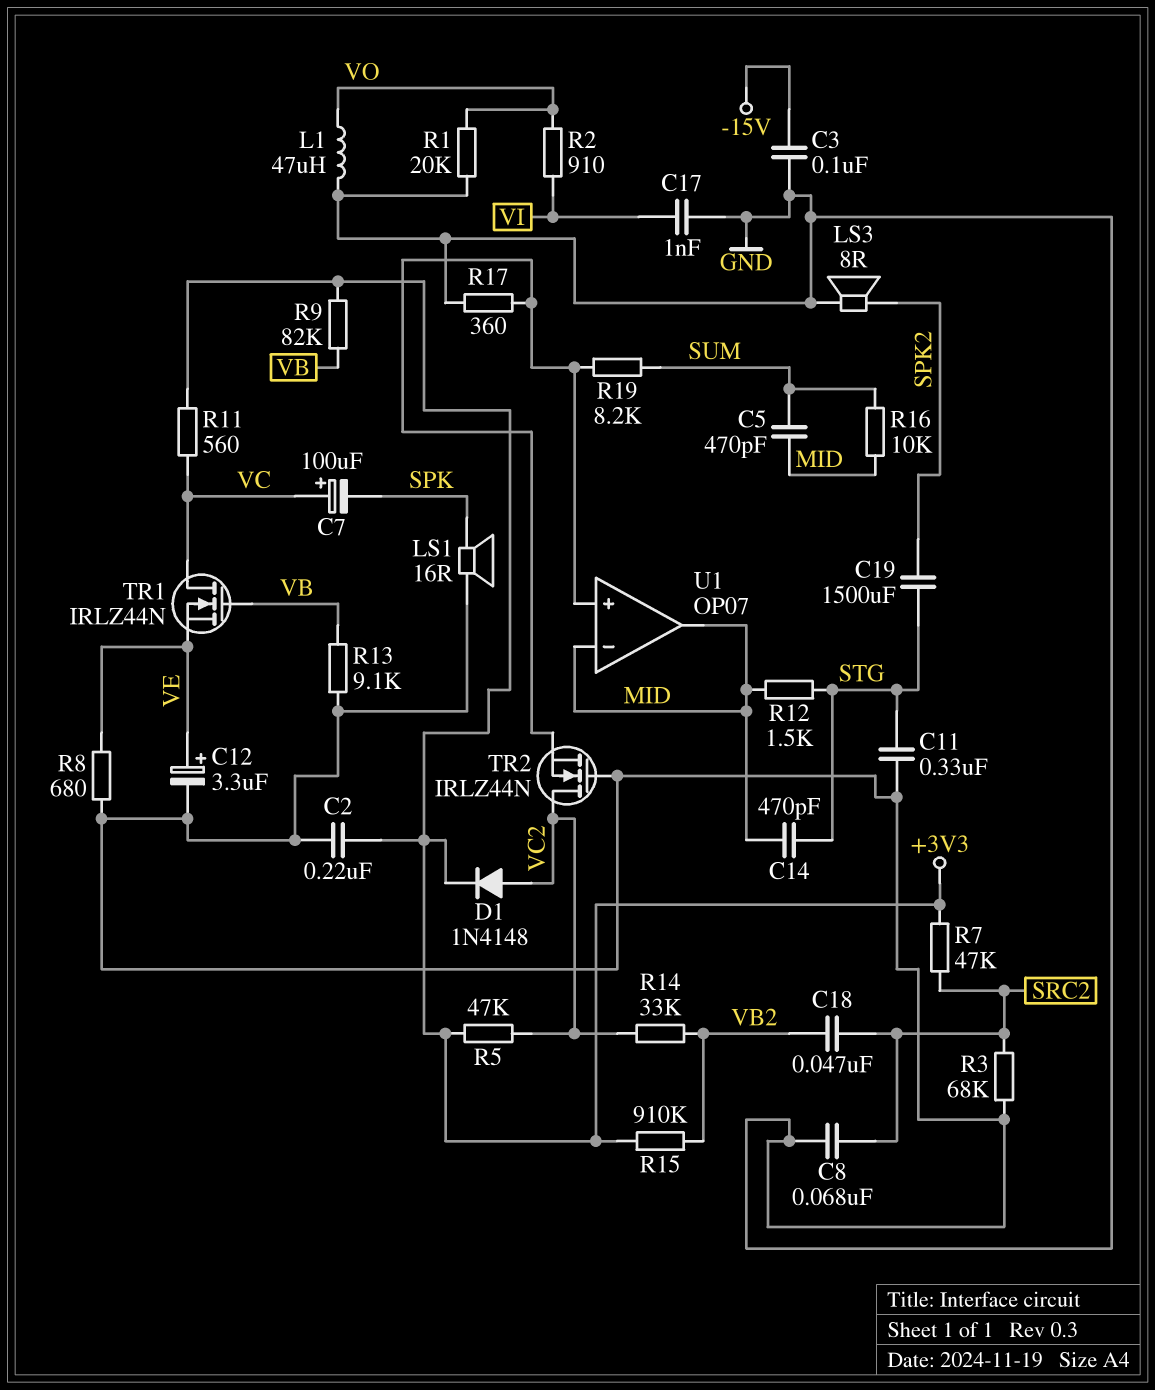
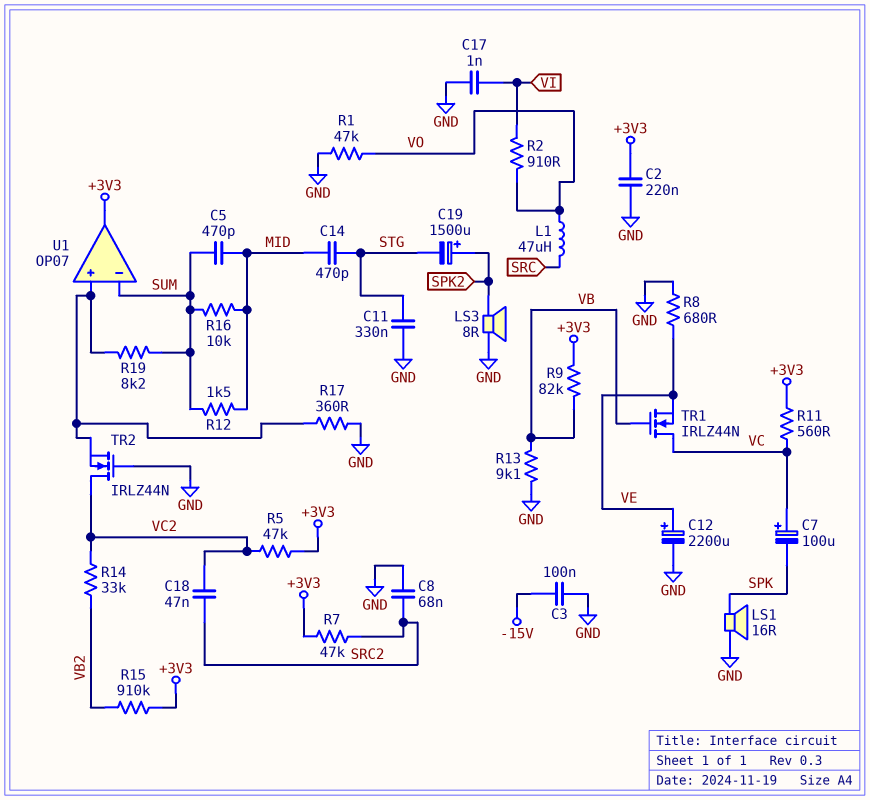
C12: 3.3uF (plus VE, minus GND) -> 2200uF (plus VE, minus GND)
C18: 47nF (SRC2, VB2) -> 47nF (SRC2, VC2)
C19: 1500uF (SPK2, STG) -> 1500uF (plus SPK2, minus STG)
D1: diode 1N4148 (A VC2, K +3V3) -> none
L1: 47uH (GND, VO) -> 47uH (SRC, VO)
R1: 20k (GND, VO) -> 47k (GND, VO)
R3: 68k (GND, SRC2) -> none
R12: 1.5k (MID, STG) -> 1.5k (MID, SUM)
U1 pin in-: MID -> SUM
U1 pin out: MID -> +3V3

